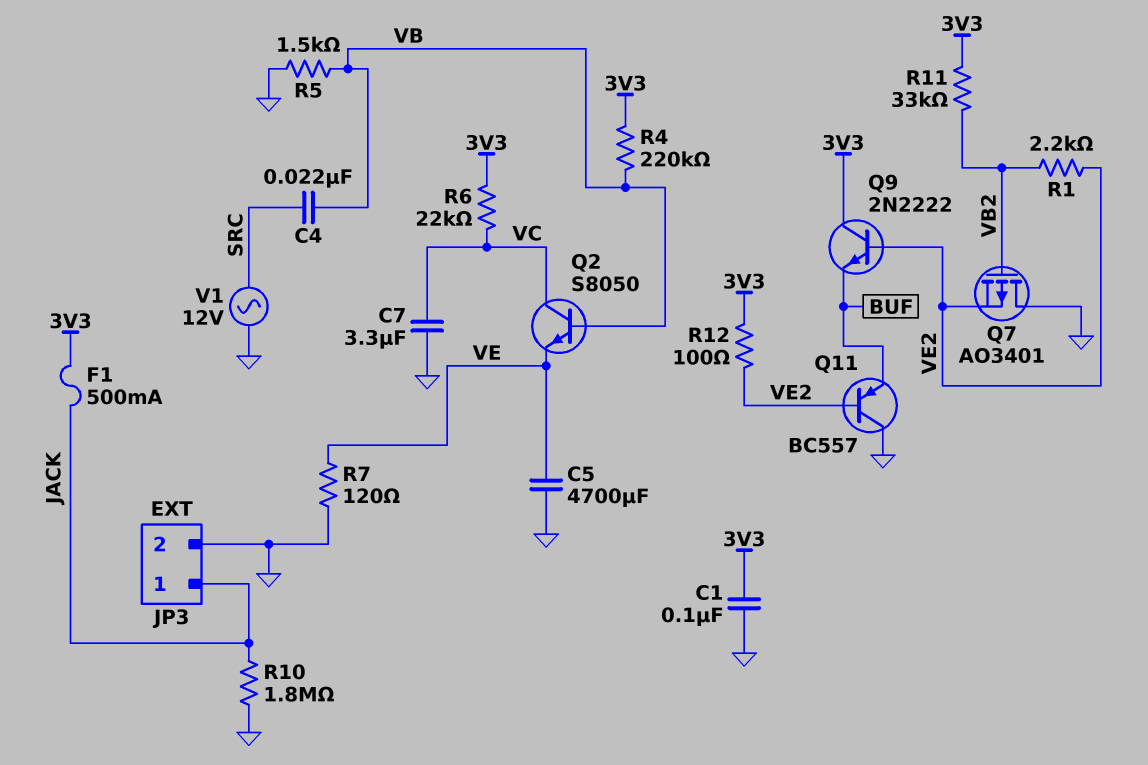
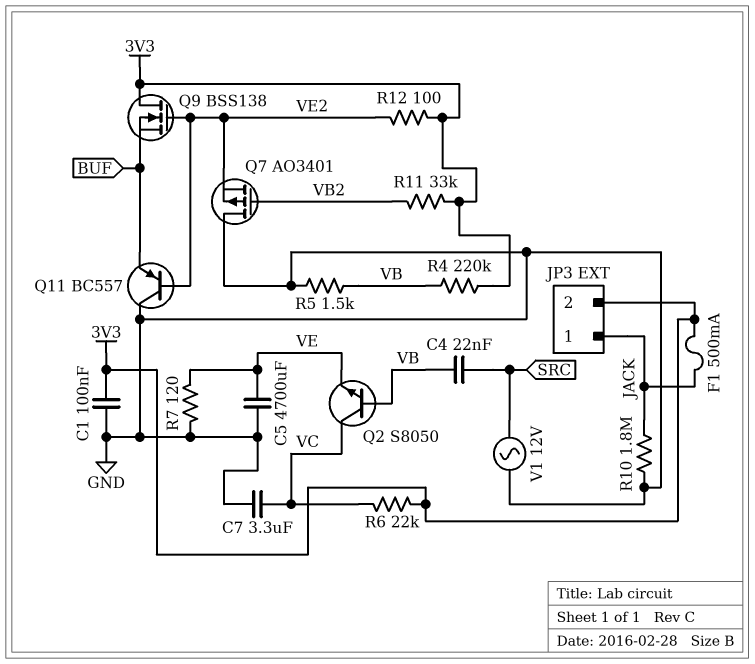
JP3 pin 2: GND -> 3V3
Q9: NPN 2N2222 (B VE2, C 3V3, E BUF) -> NMOS BSS138 (G VE2, D 3V3, S BUF)
R1: 2.2k (VB2, VE2) -> none

